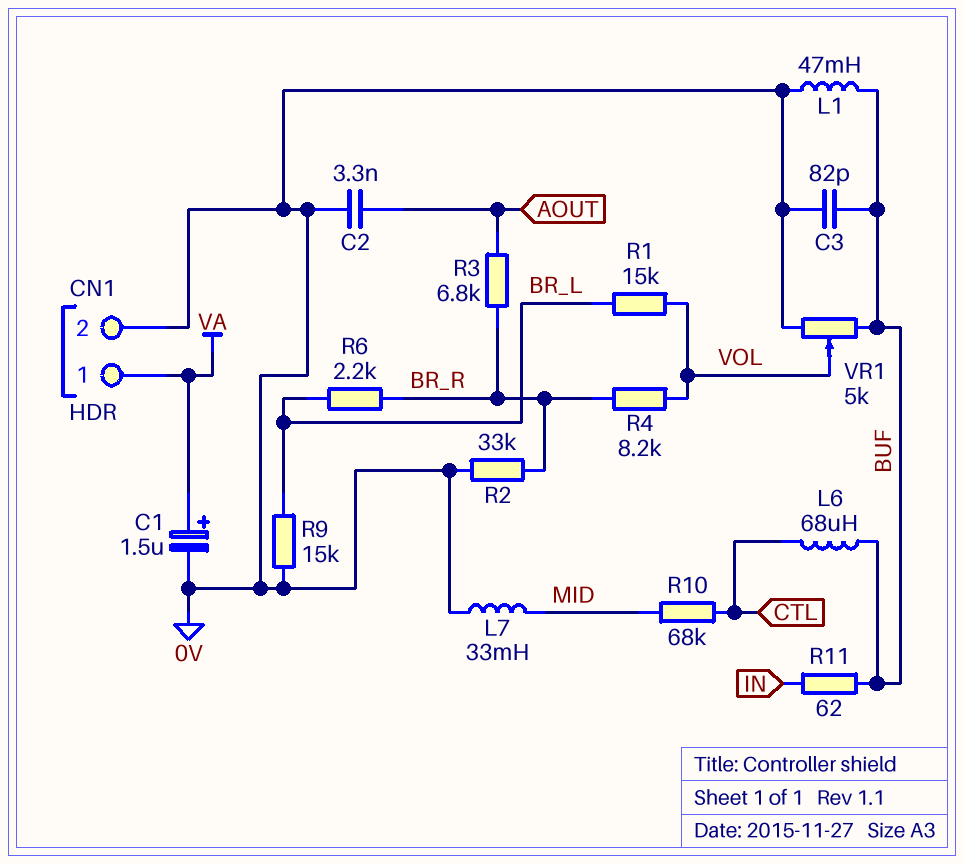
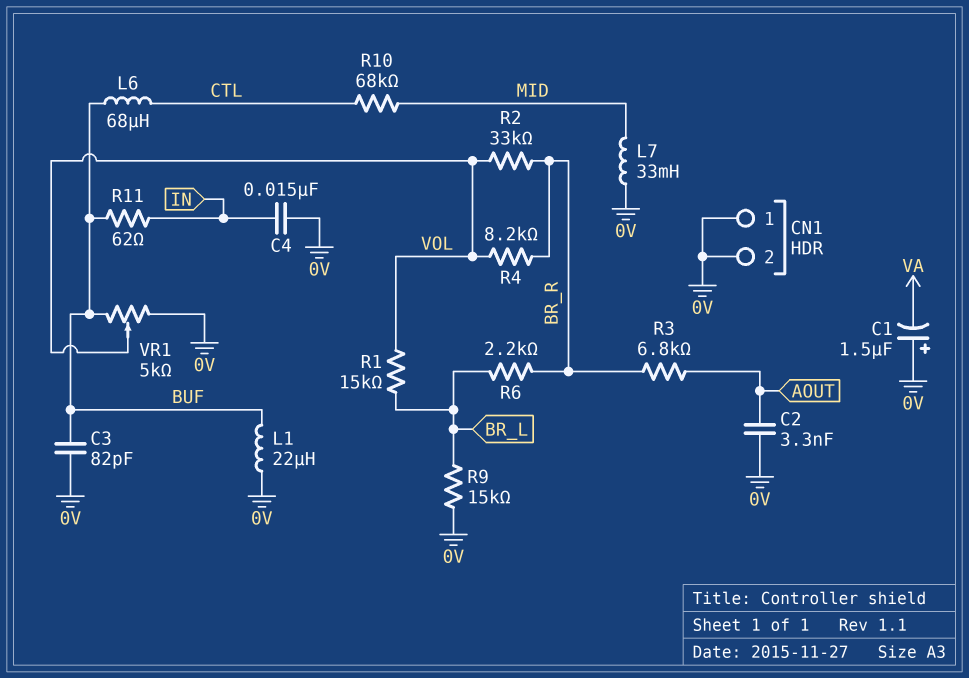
C1: 1.5uF (plus VA, minus 0V) -> 1.5uF (plus 0V, minus VA)
C4: none -> 15nF (0V, IN)
CN1 pin 1: VA -> 0V
L1: 47mH (0V, BUF) -> 22uH (0V, BUF)
R2: 33k (0V, BR_R) -> 33k (BR_R, VOL)

